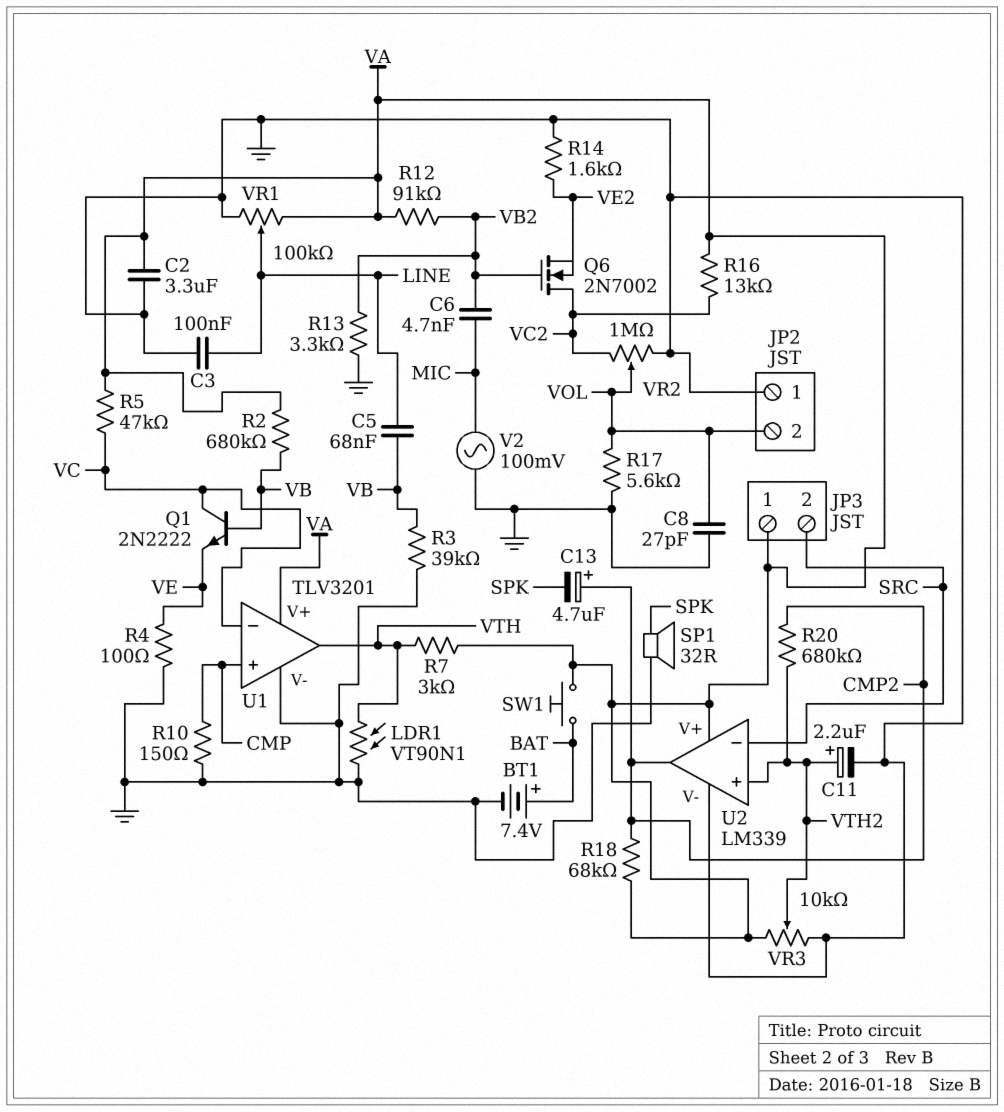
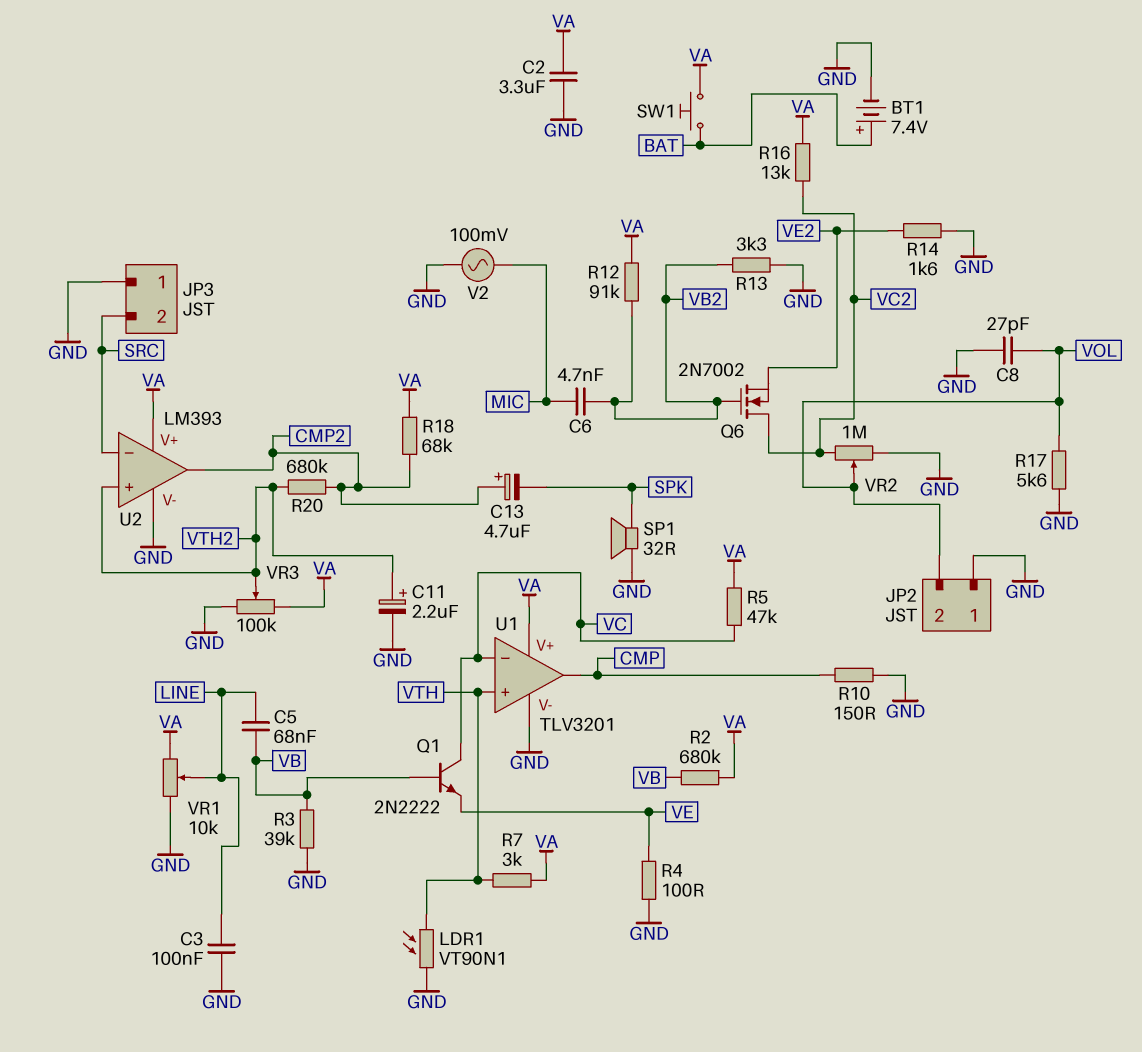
JP3 pin 1: VA -> GND
U1 pin in+: CMP -> VTH
U1 pin out: VTH -> CMP
U2: LM339 -> LM393
VR1: 100k (GND, VA, wiper LINE) -> 10k (GND, VA, wiper LINE)
VR3: 10k (GND, VA, wiper VTH2) -> 100k (GND, VA, wiper VTH2)

